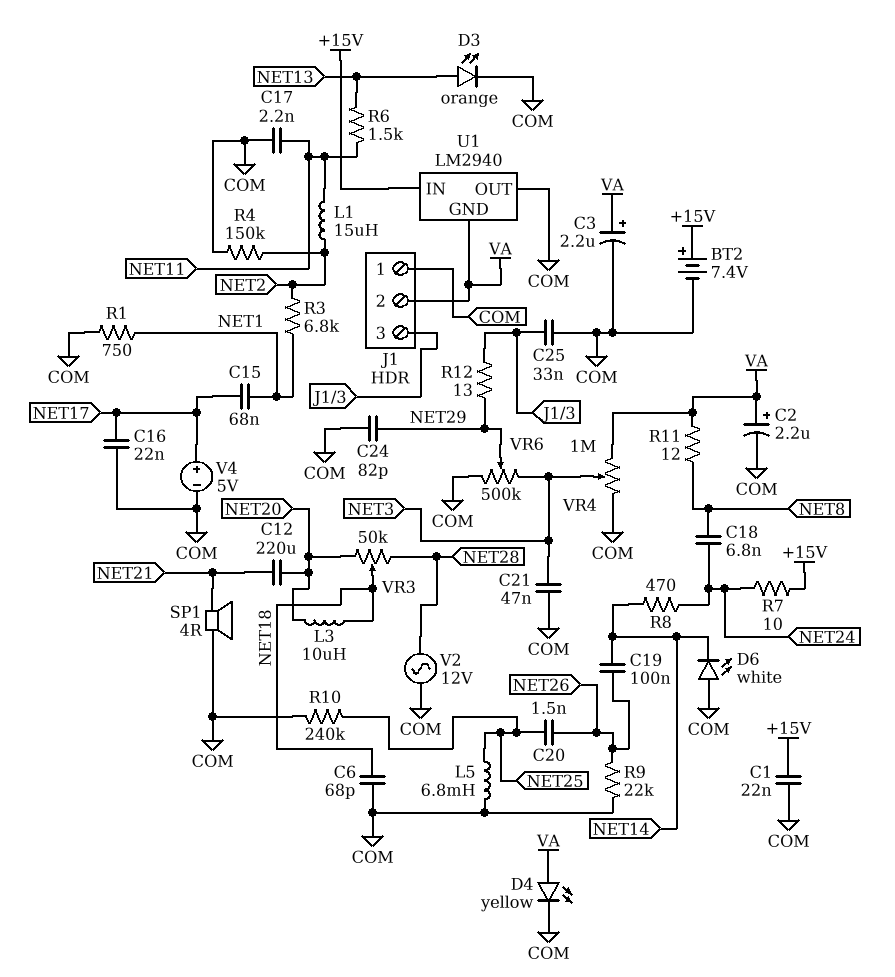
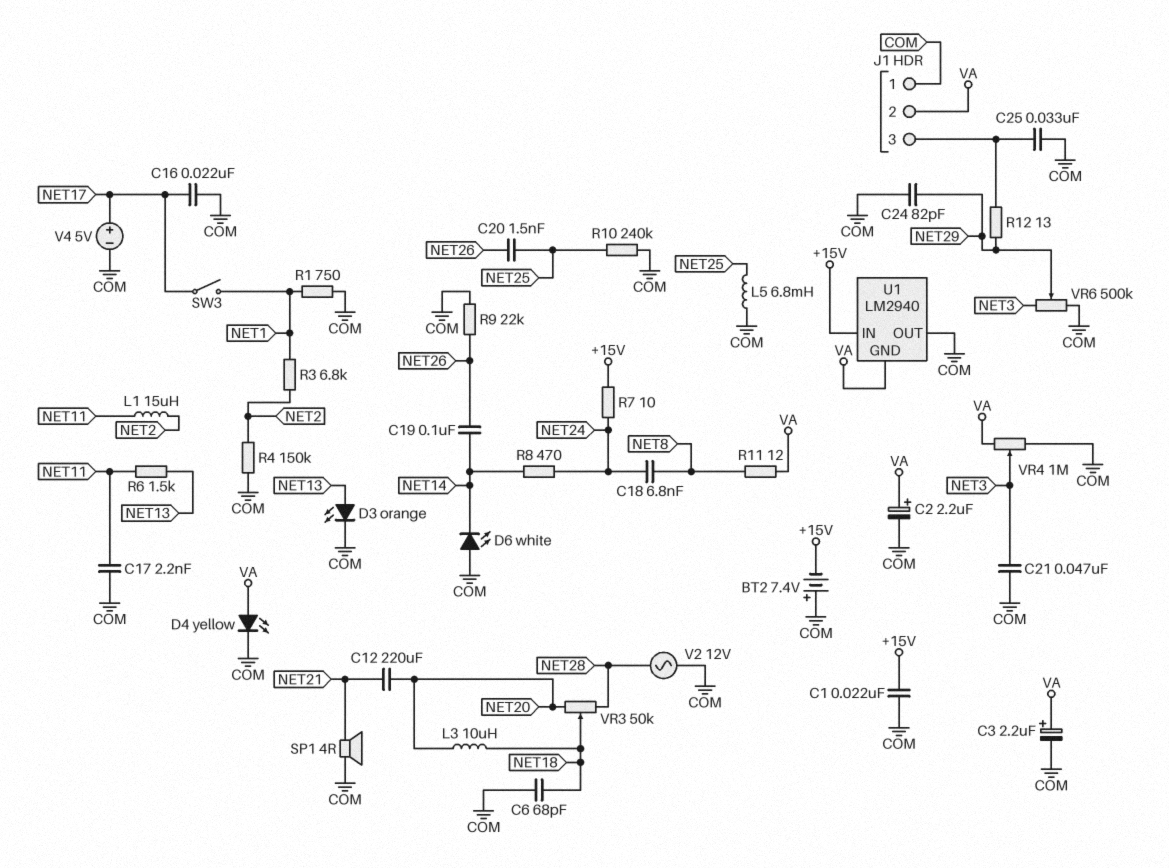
BT2: 7.4V (plus +15V, minus COM) -> 7.4V (plus COM, minus +15V)
C15: 68nF (NET1, NET17) -> none
SW3: none -> switch (NET1, NET17)

